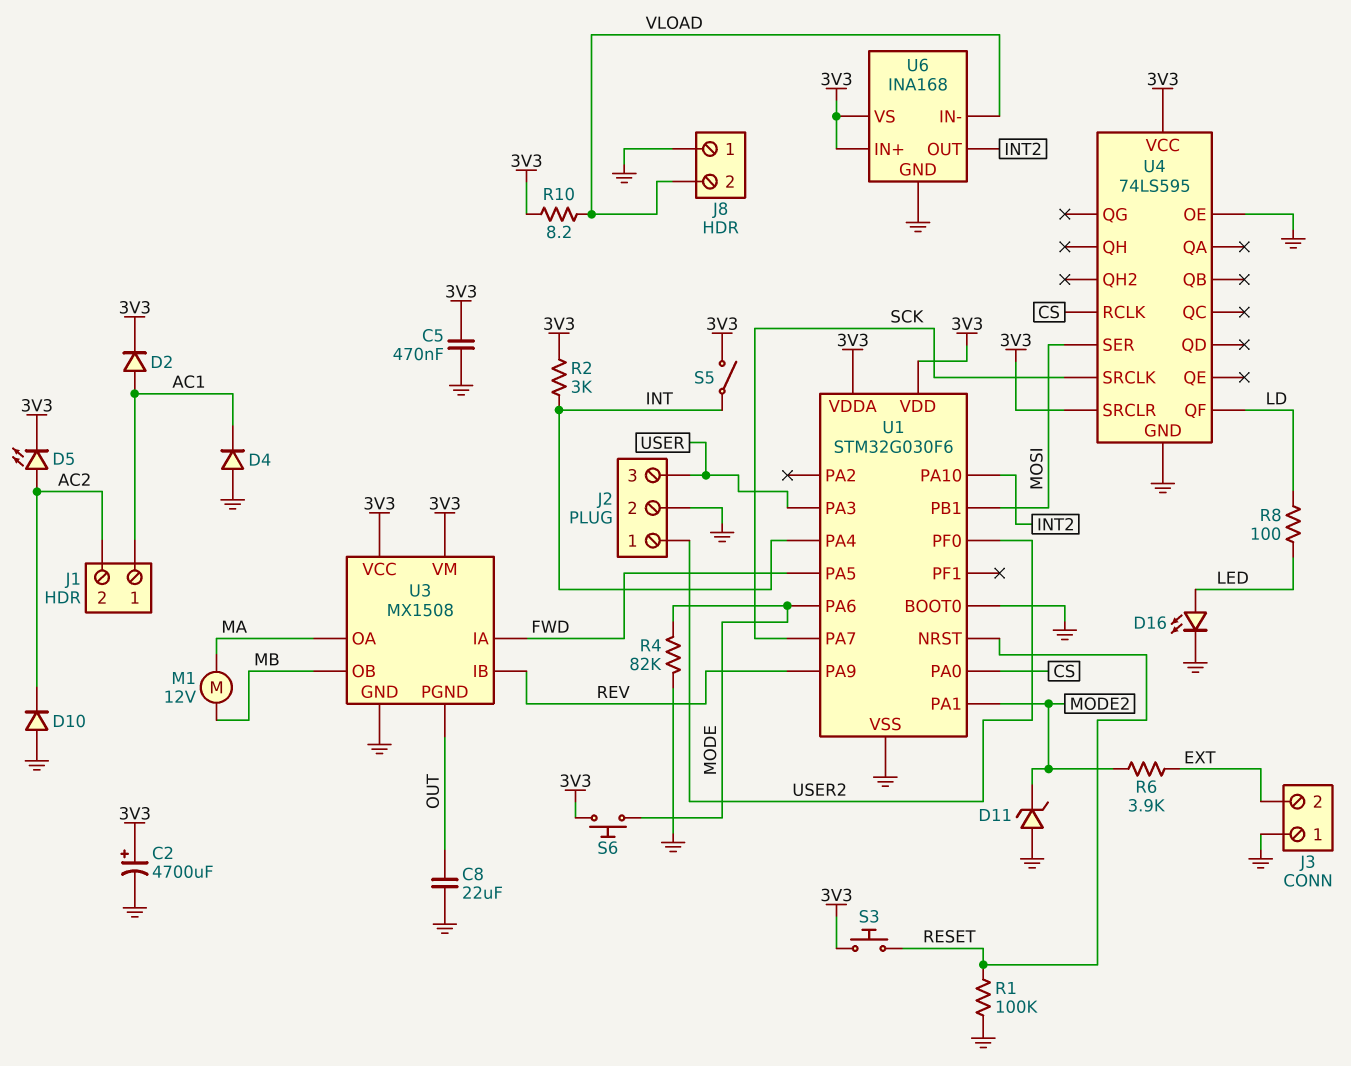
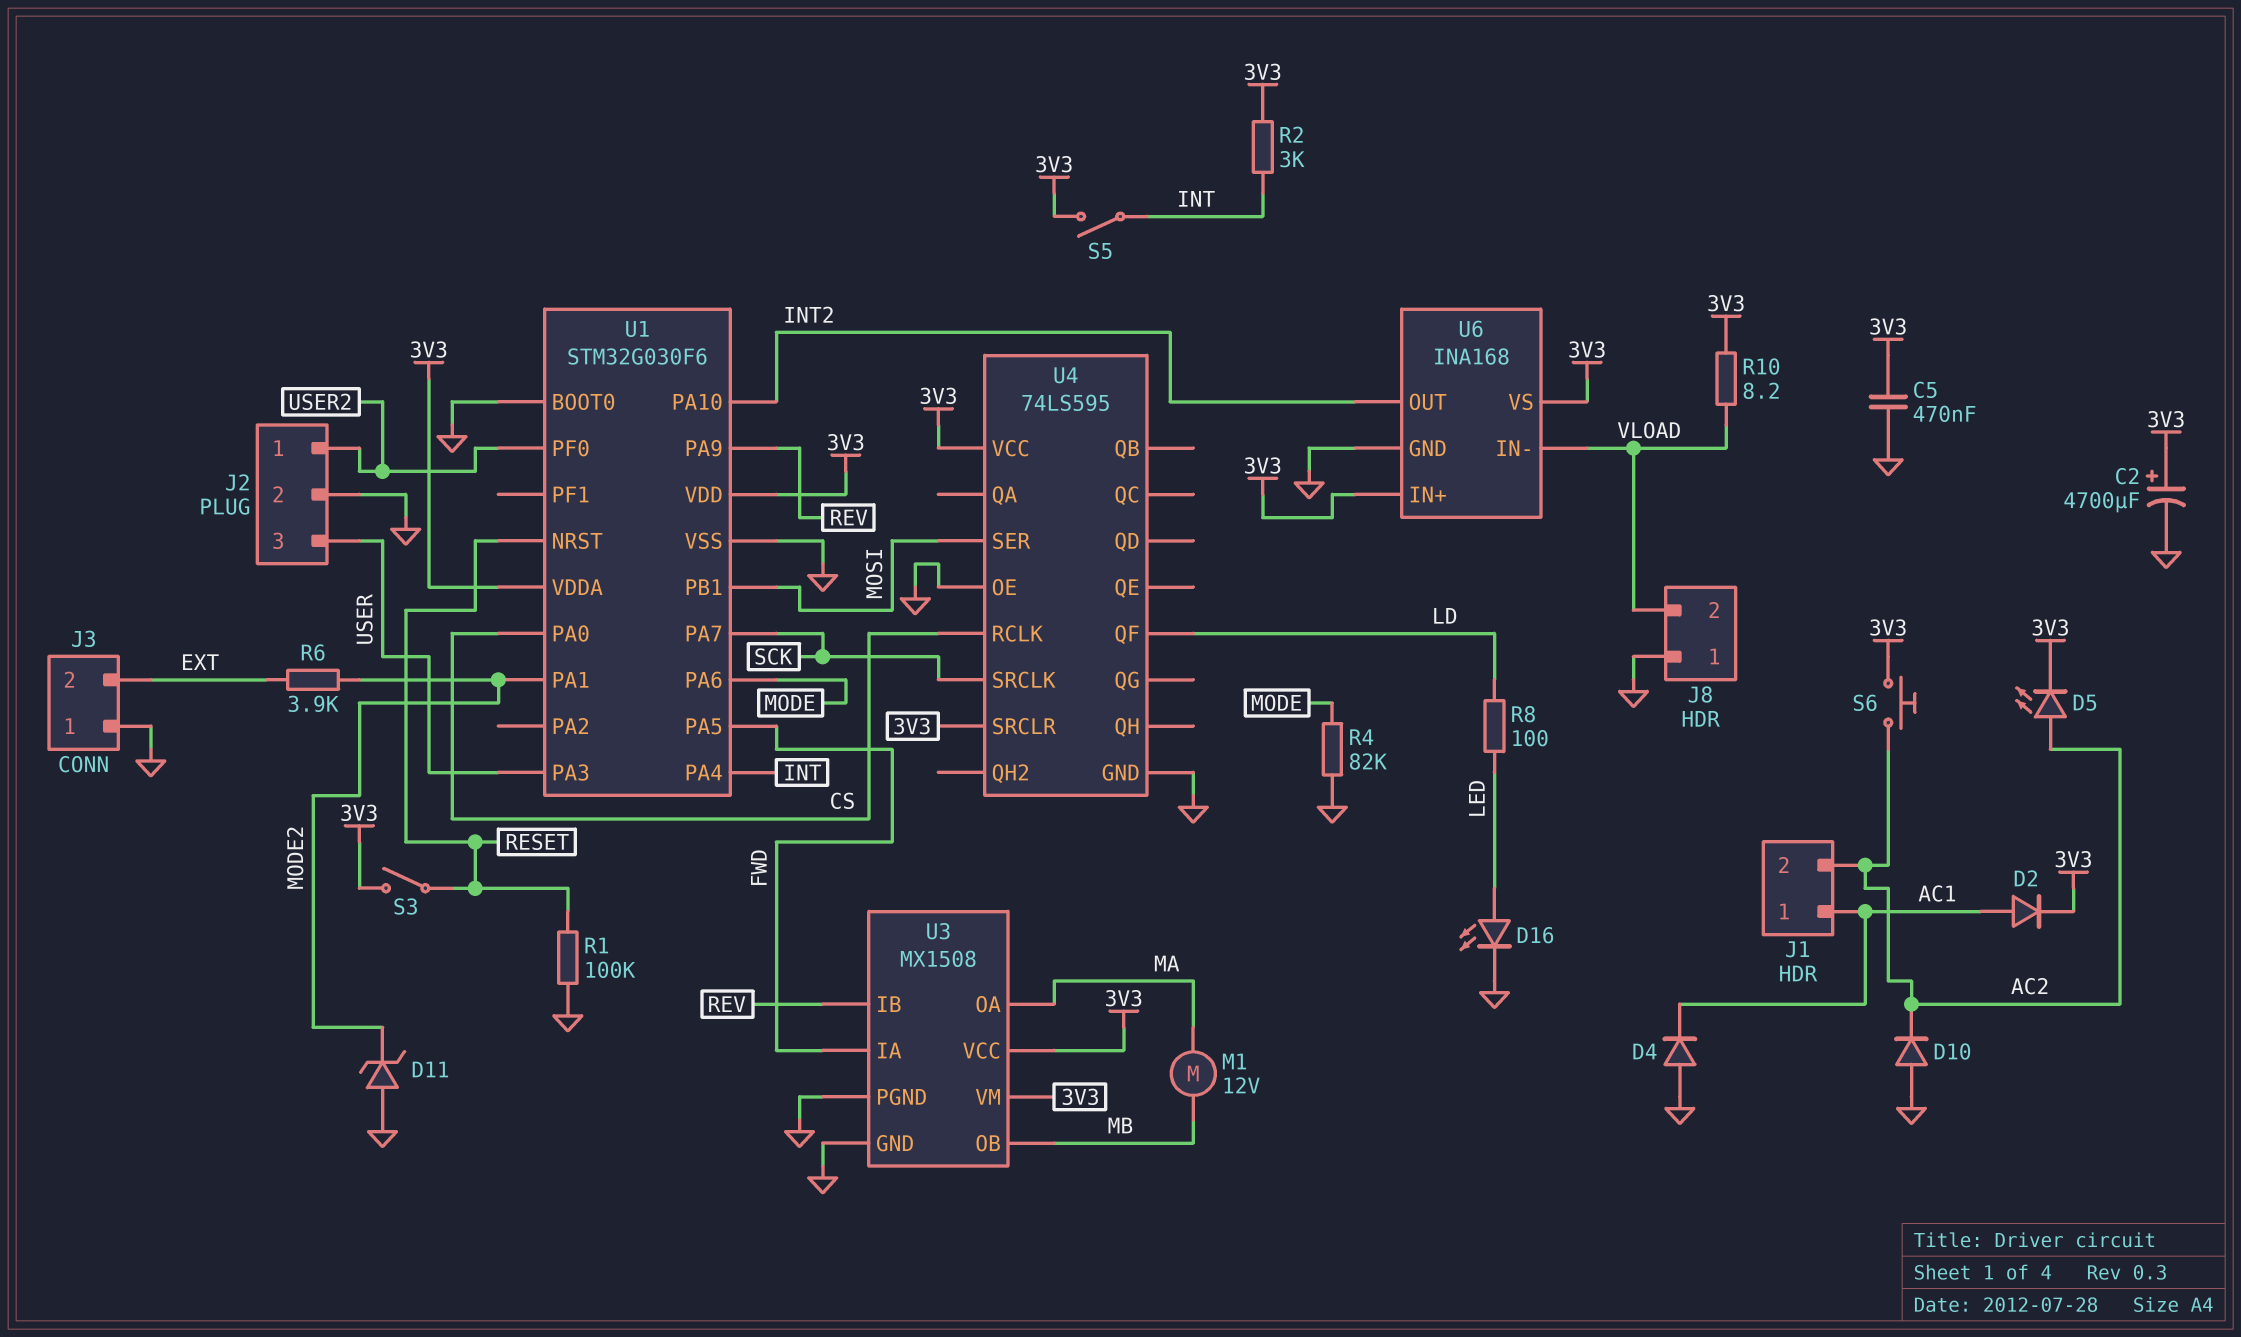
C8: 22uF (GND, OUT) -> none
S3: button (3V3, RESET) -> switch (3V3, RESET)
S6: button (3V3, MODE) -> button (3V3, AC2)
U3 pin PGND: OUT -> GND

